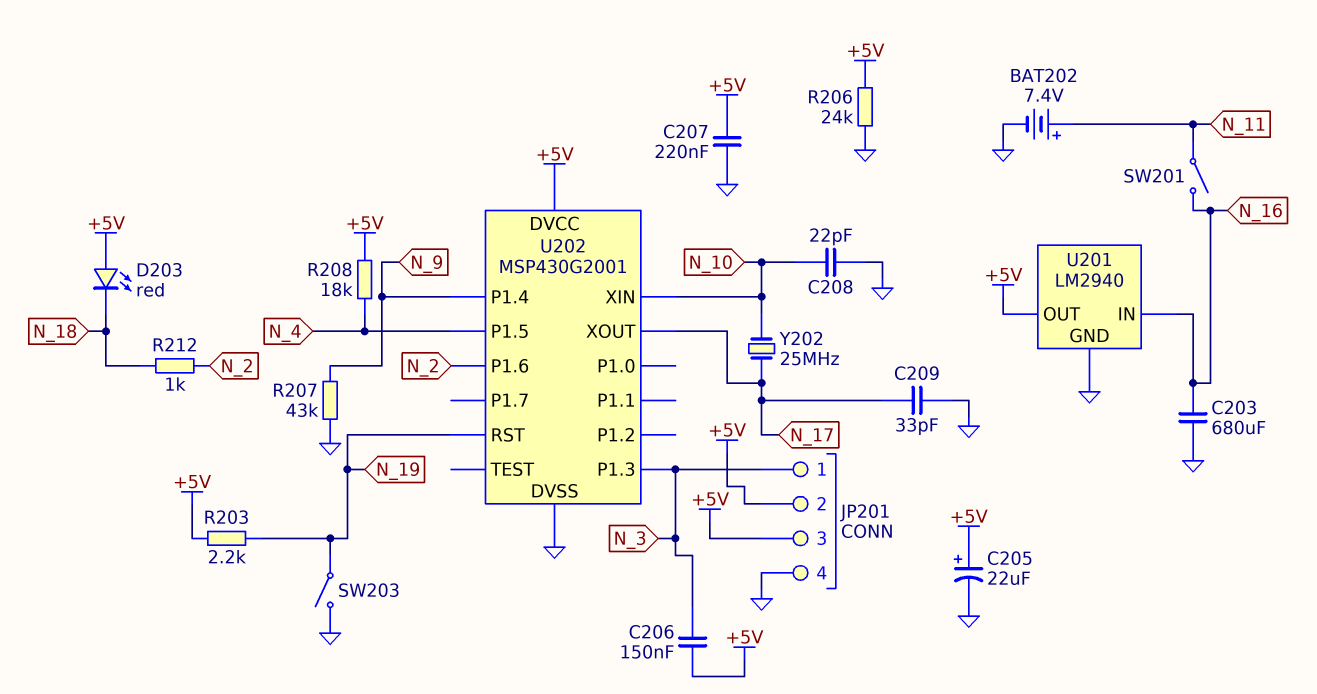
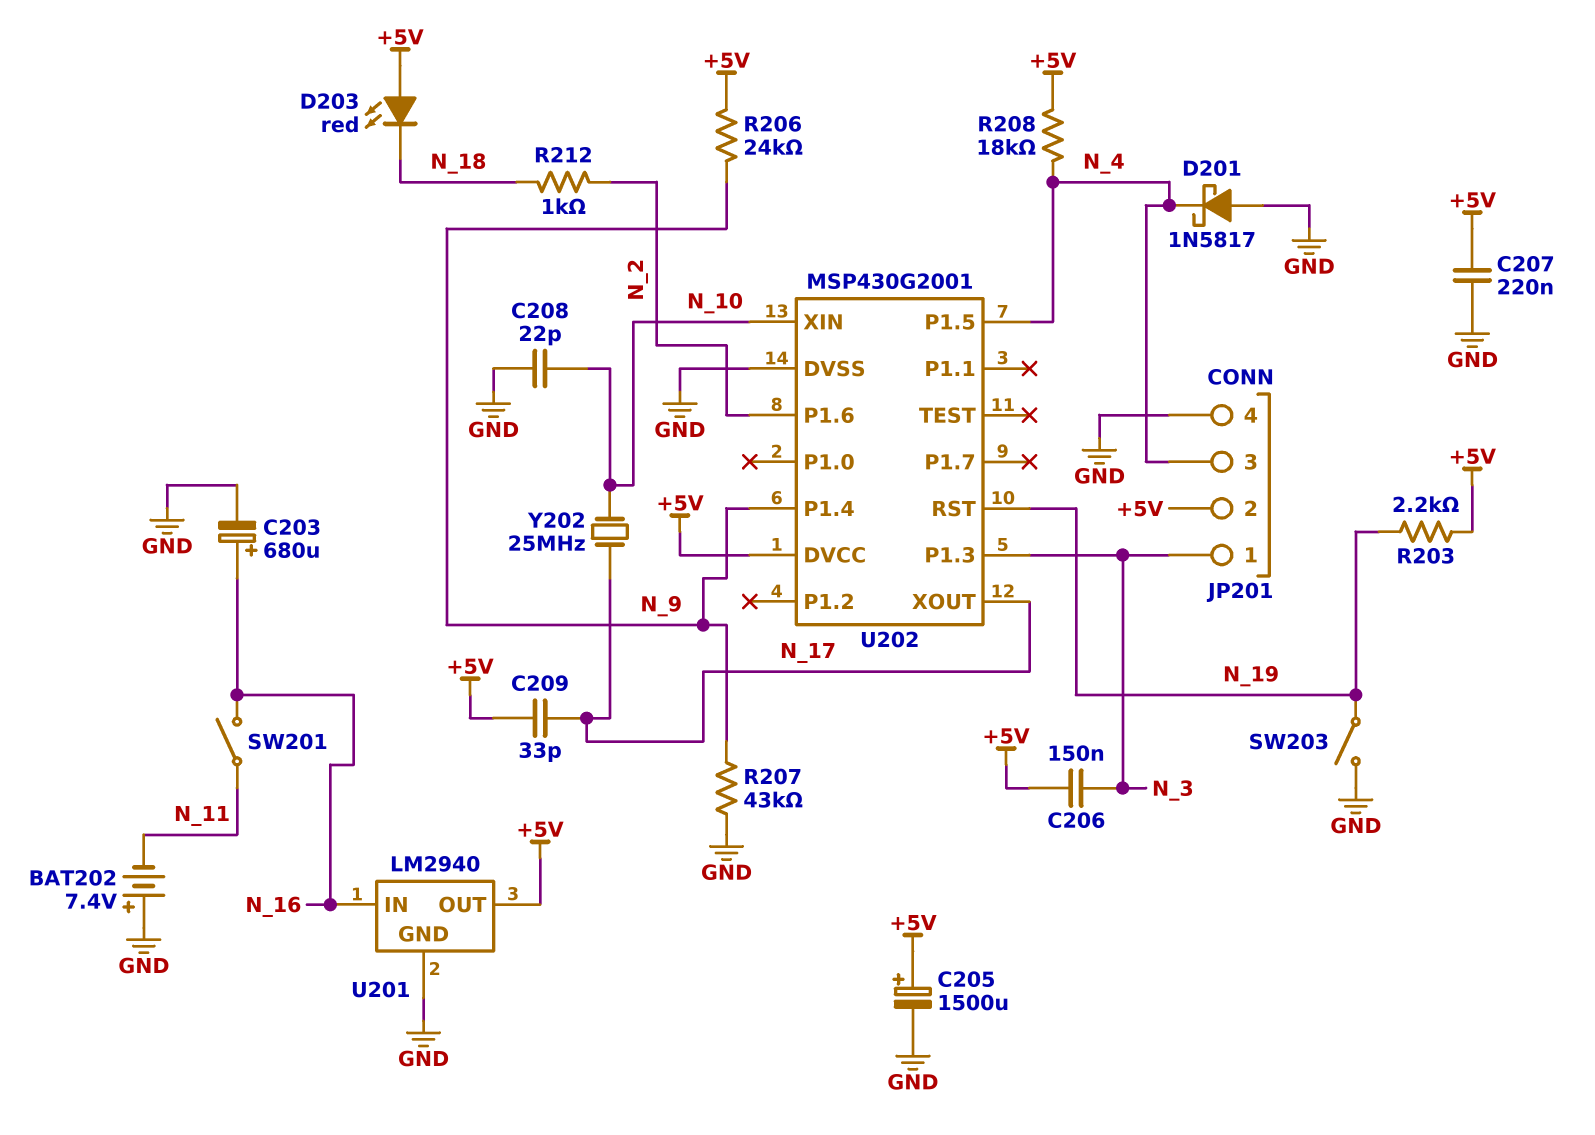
BAT202: 7.4V (plus N_11, minus GND) -> 7.4V (plus GND, minus N_11)
C203: 680uF (GND, N_16) -> 680uF (plus N_16, minus GND)
C205: 22uF (plus +5V, minus GND) -> 1500uF (plus +5V, minus GND)
C209: 33pF (GND, N_17) -> 33pF (+5V, N_17)
D201: none -> schottky 1N5817 (A GND, K N_4)
JP201 pin 3: +5V -> N_4
R206: 24k (+5V, GND) -> 24k (+5V, N_9)

